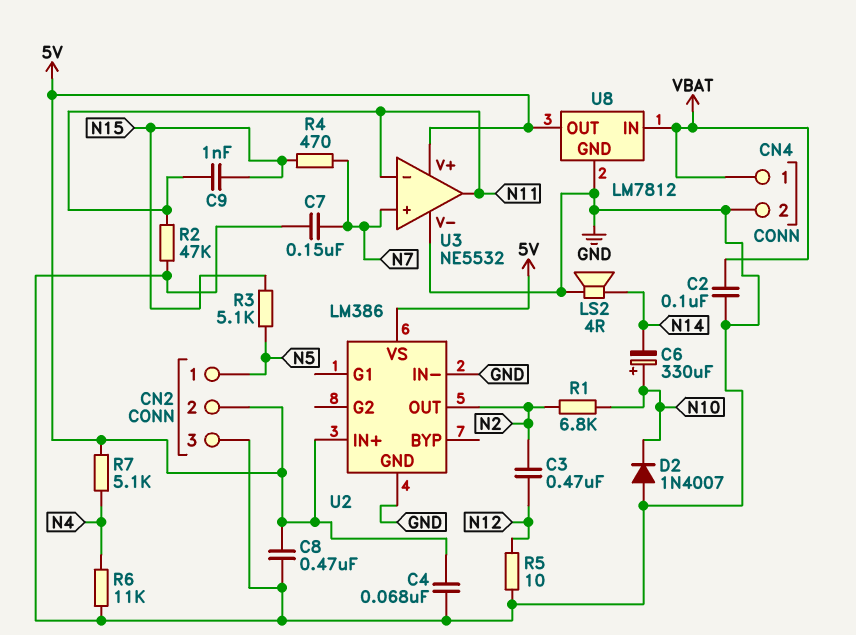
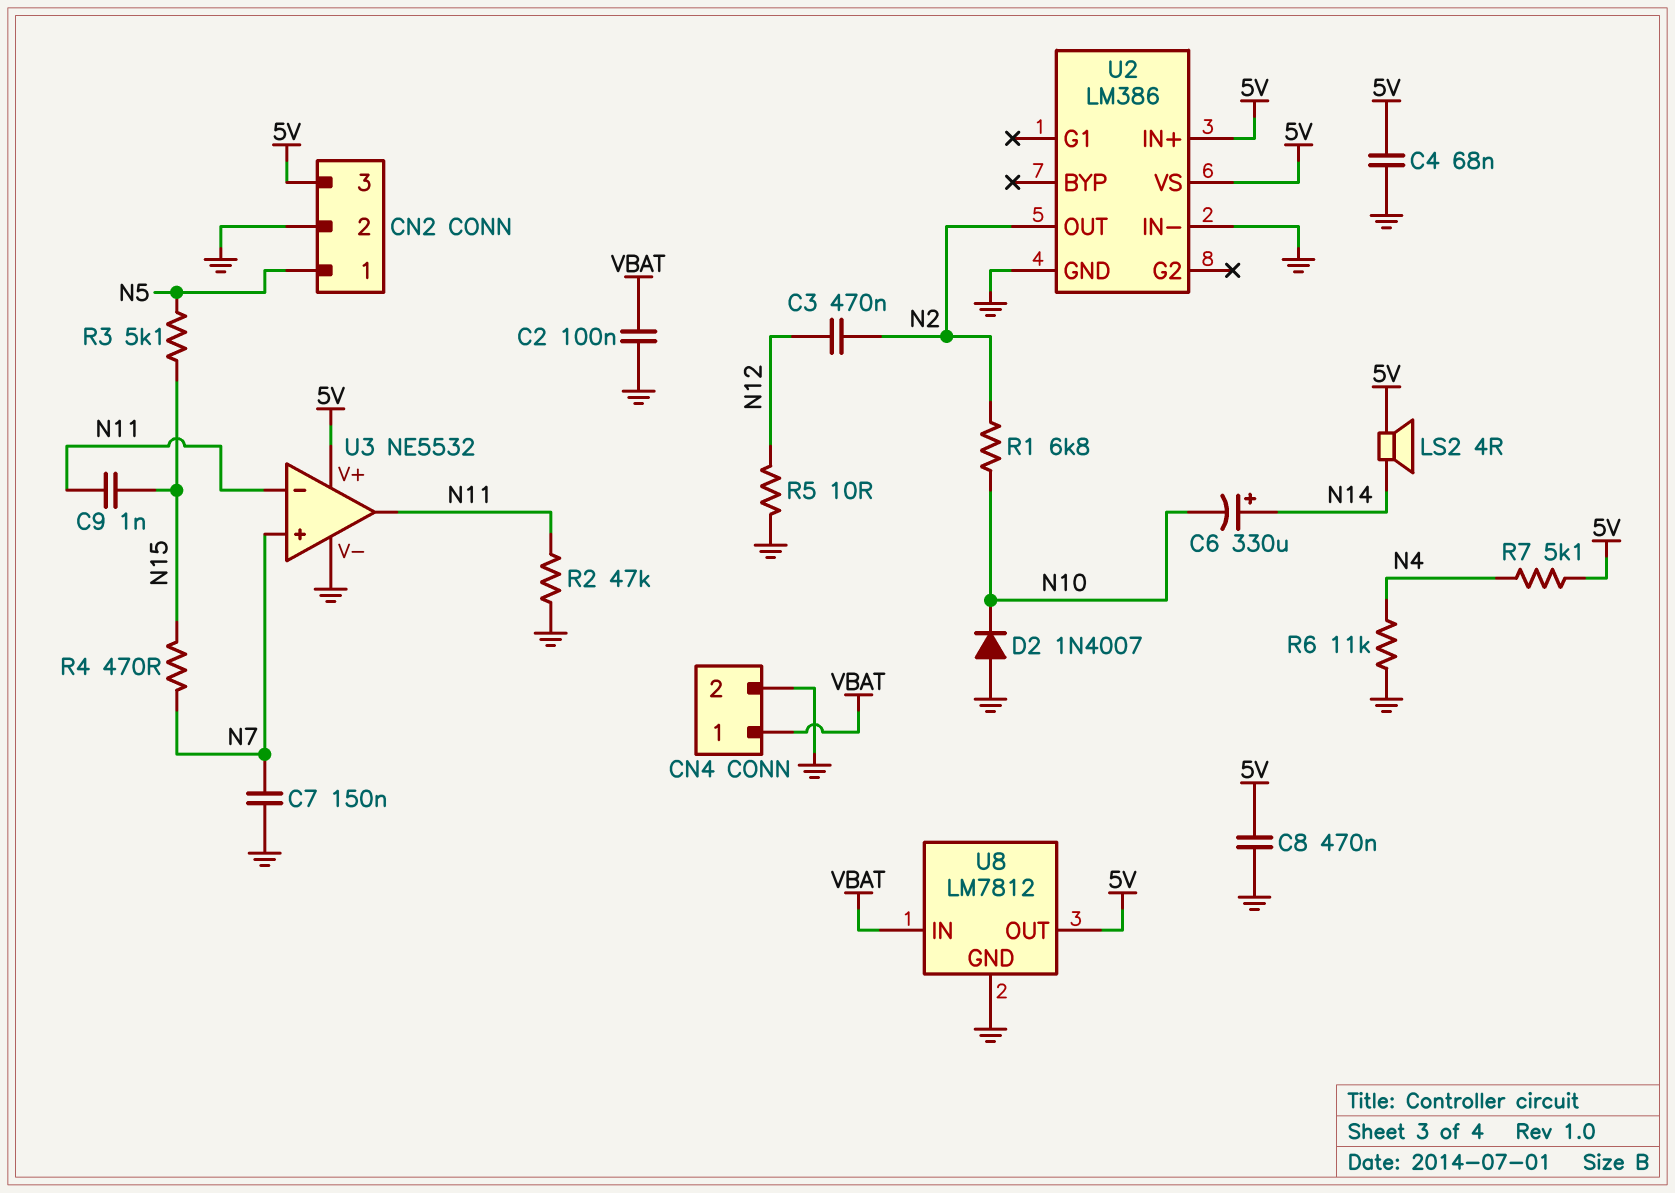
C6: 330uF (plus N10, minus N14) -> 330uF (plus N14, minus N10)
CN2 pin 2: 5V -> GND
CN2 pin 3: GND -> 5V
LS2: speaker 4R (GND, N14) -> speaker 4R (5V, N14)

